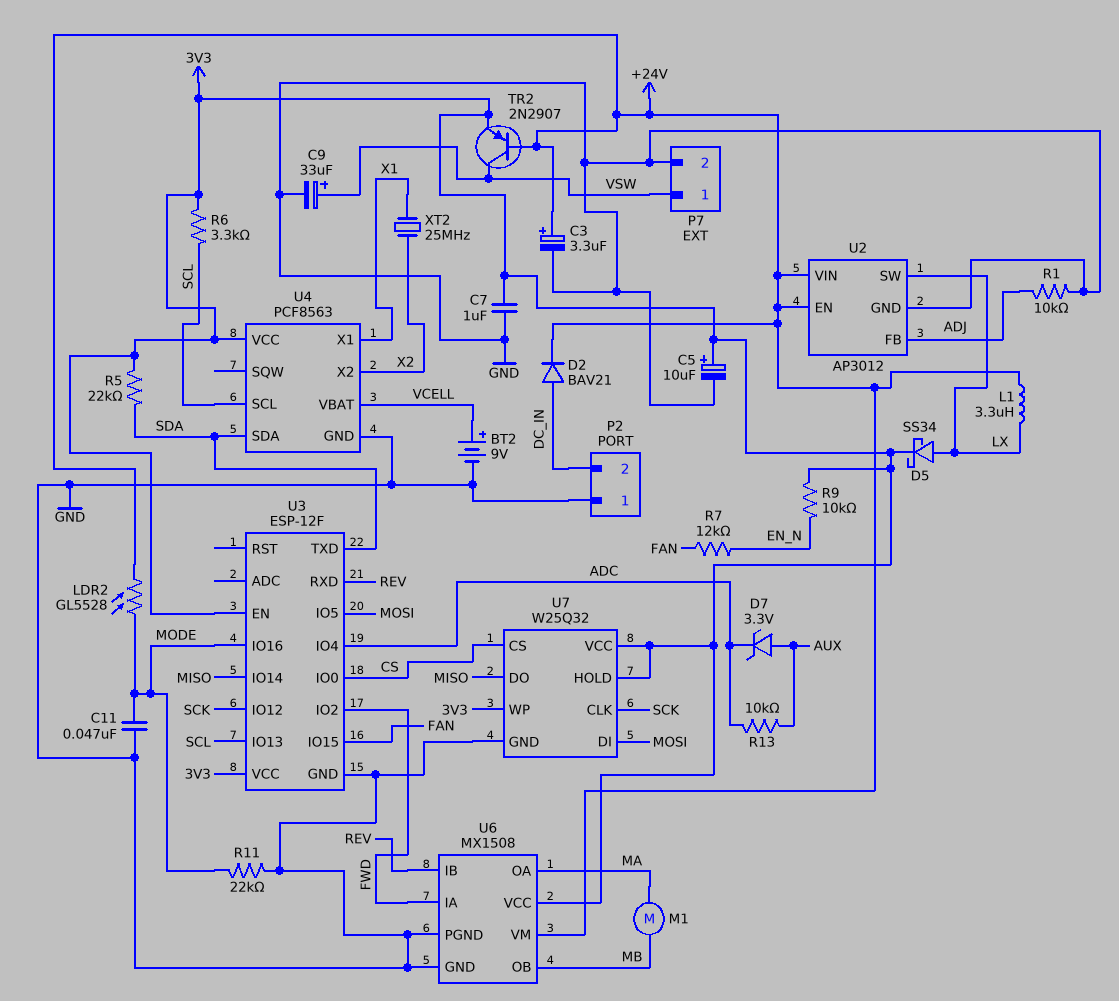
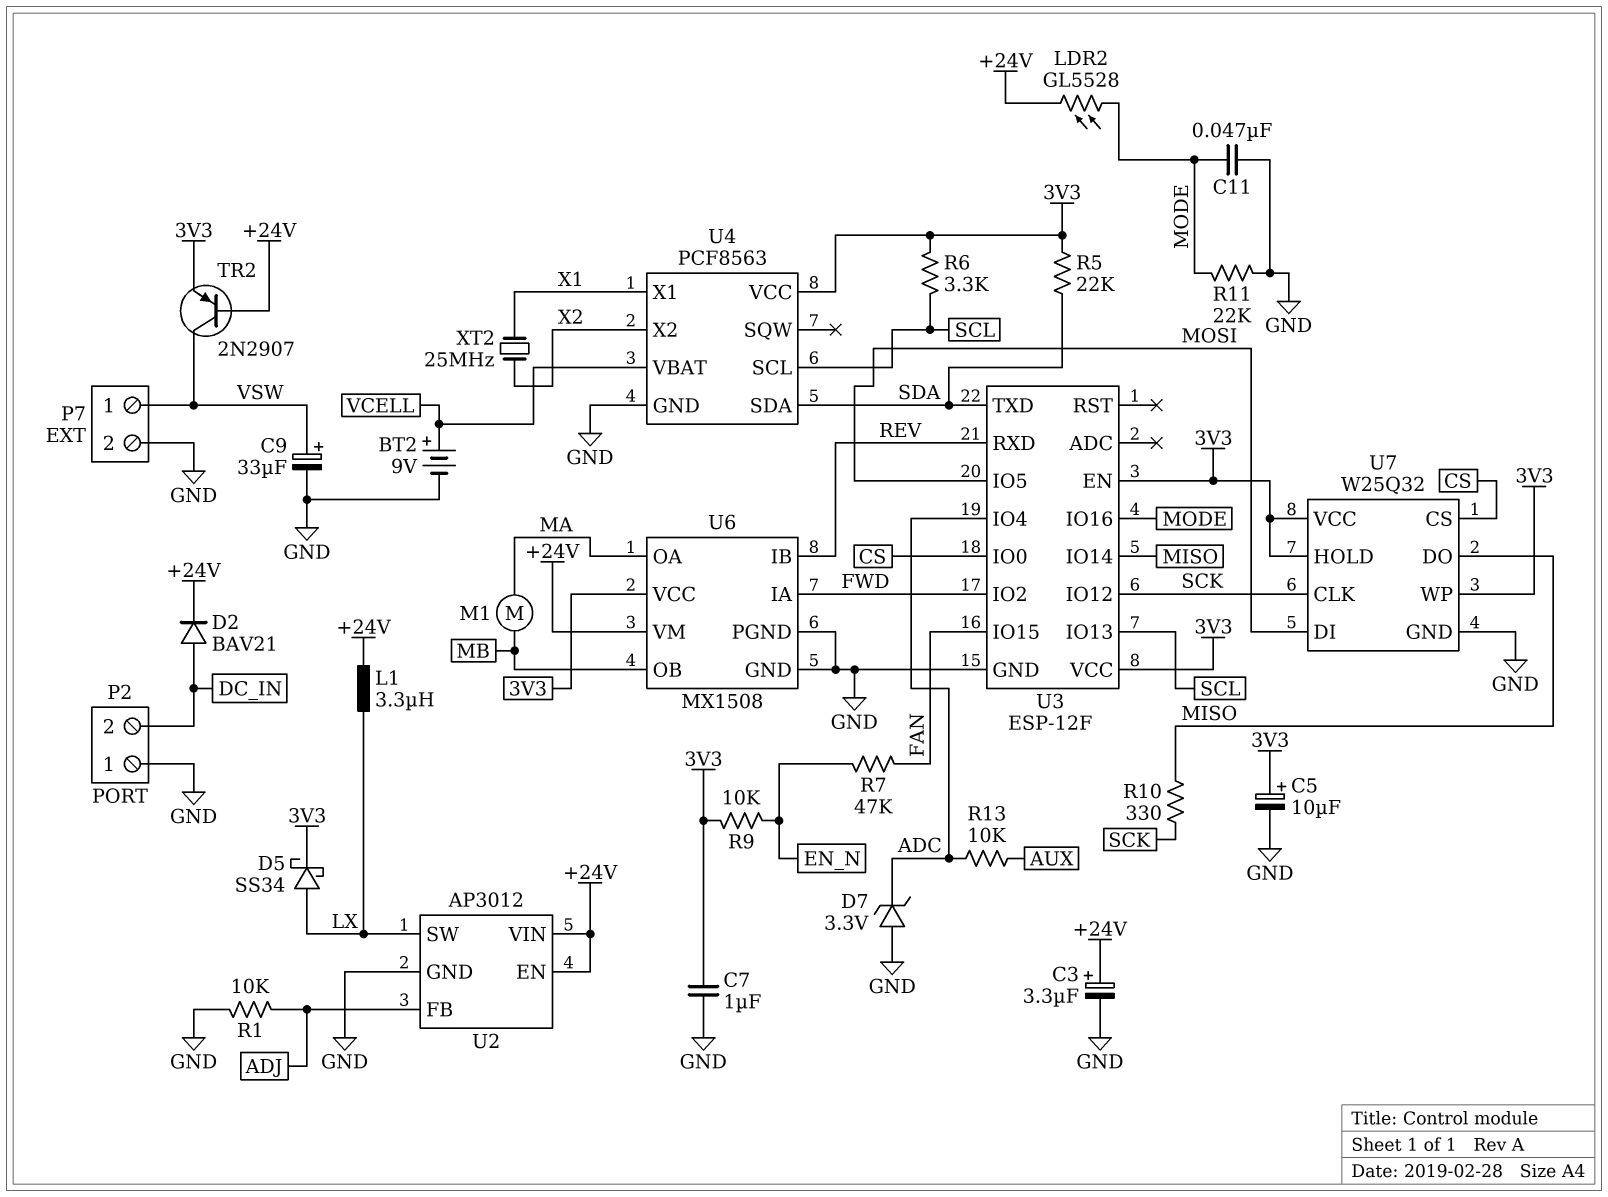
D7: zener 3.3V (A AUX, K ADC) -> zener 3.3V (A GND, K ADC)
R7: 12k (EN_N, FAN) -> 47k (EN_N, FAN)
R10: none -> 330 (MISO, SCK)

